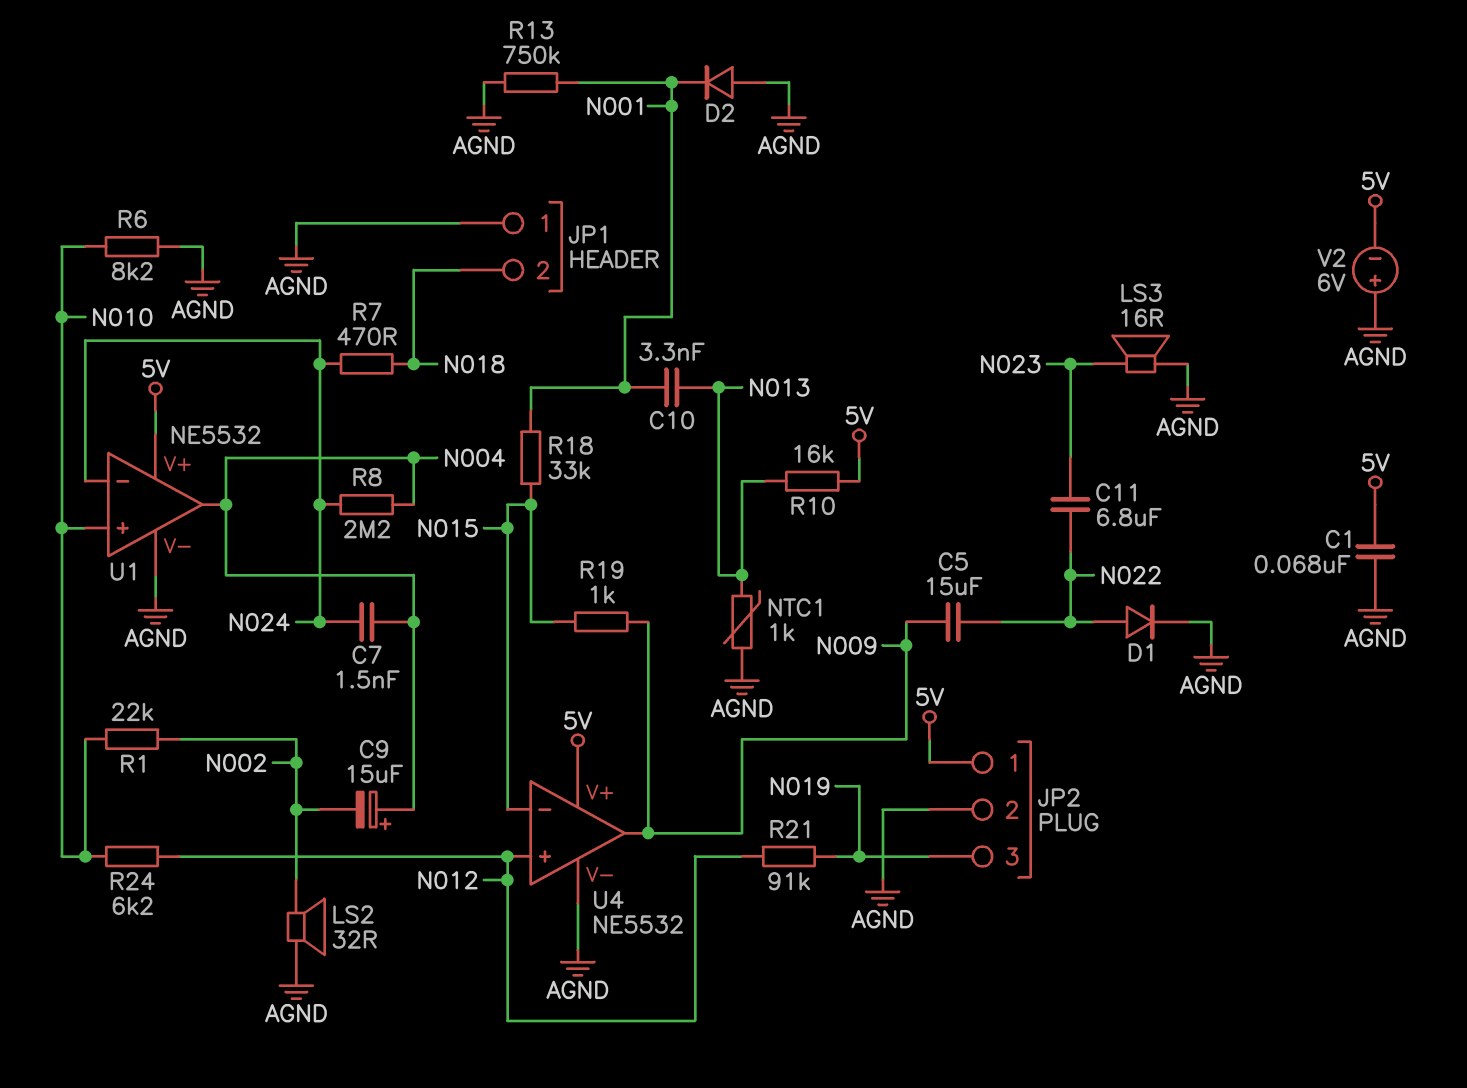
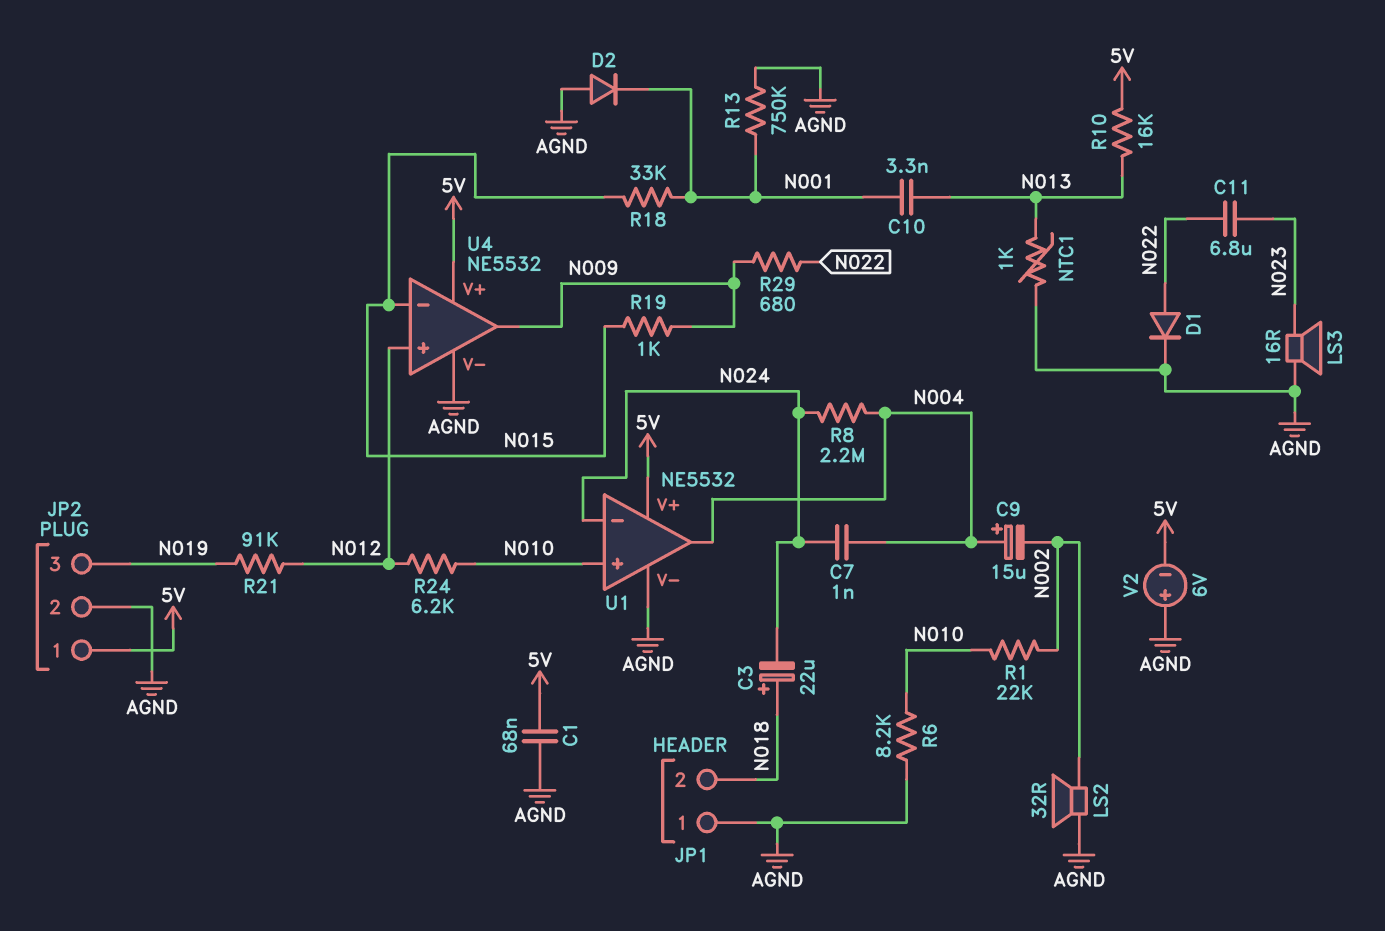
C3: none -> 22uF (plus N018, minus N024)
C5: 15uF (N009, N022) -> none
C7: 1.5nF (N004, N024) -> 1nF (N004, N024)
R7: 470 (N018, N024) -> none
R29: none -> 680 (N009, N022)

